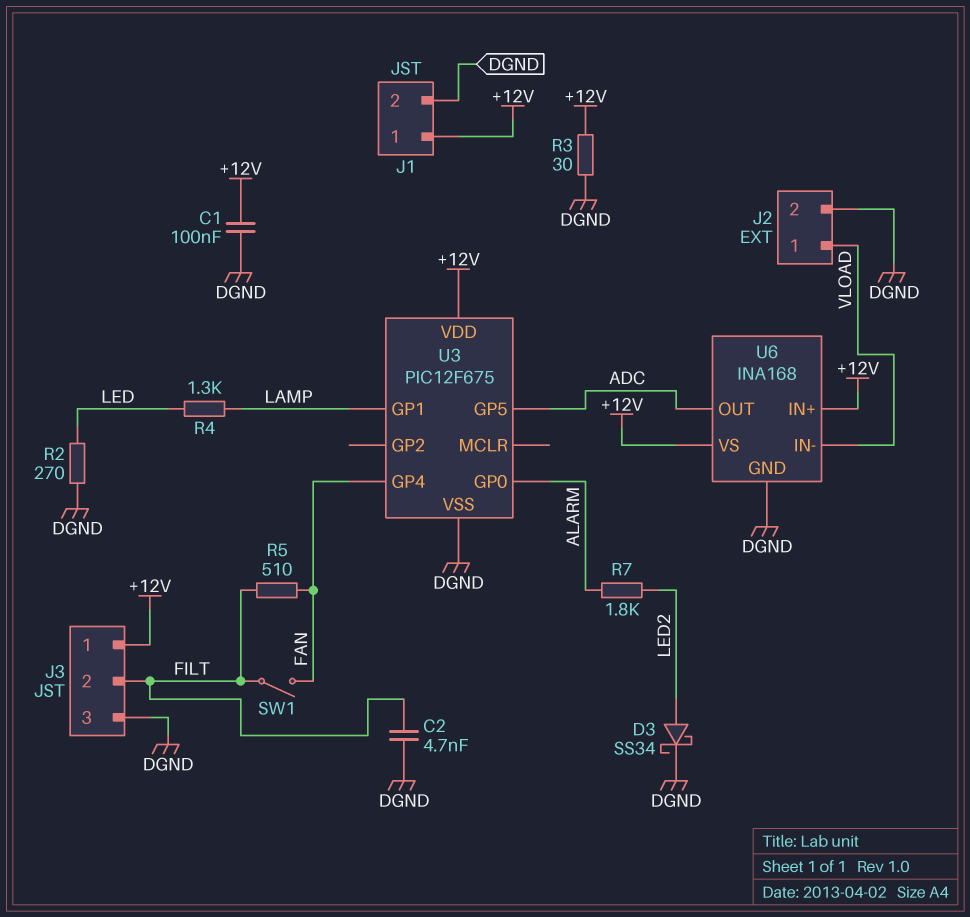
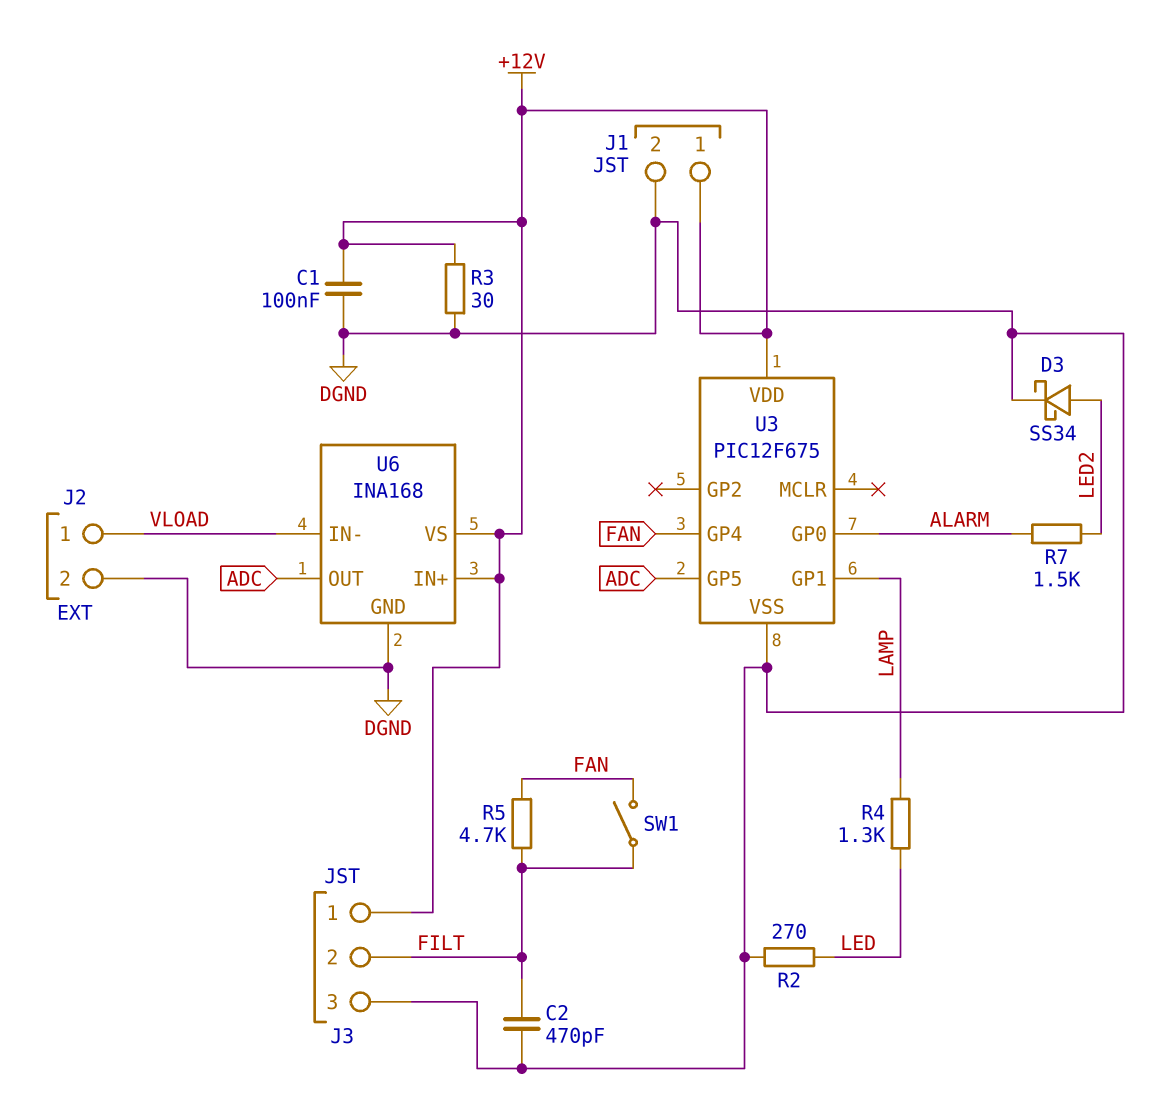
C2: 4.7nF (DGND, FILT) -> 470pF (DGND, FILT)
R5: 510 (FAN, FILT) -> 4.7k (FAN, FILT)
R7: 1.8k (ALARM, LED2) -> 1.5k (ALARM, LED2)

